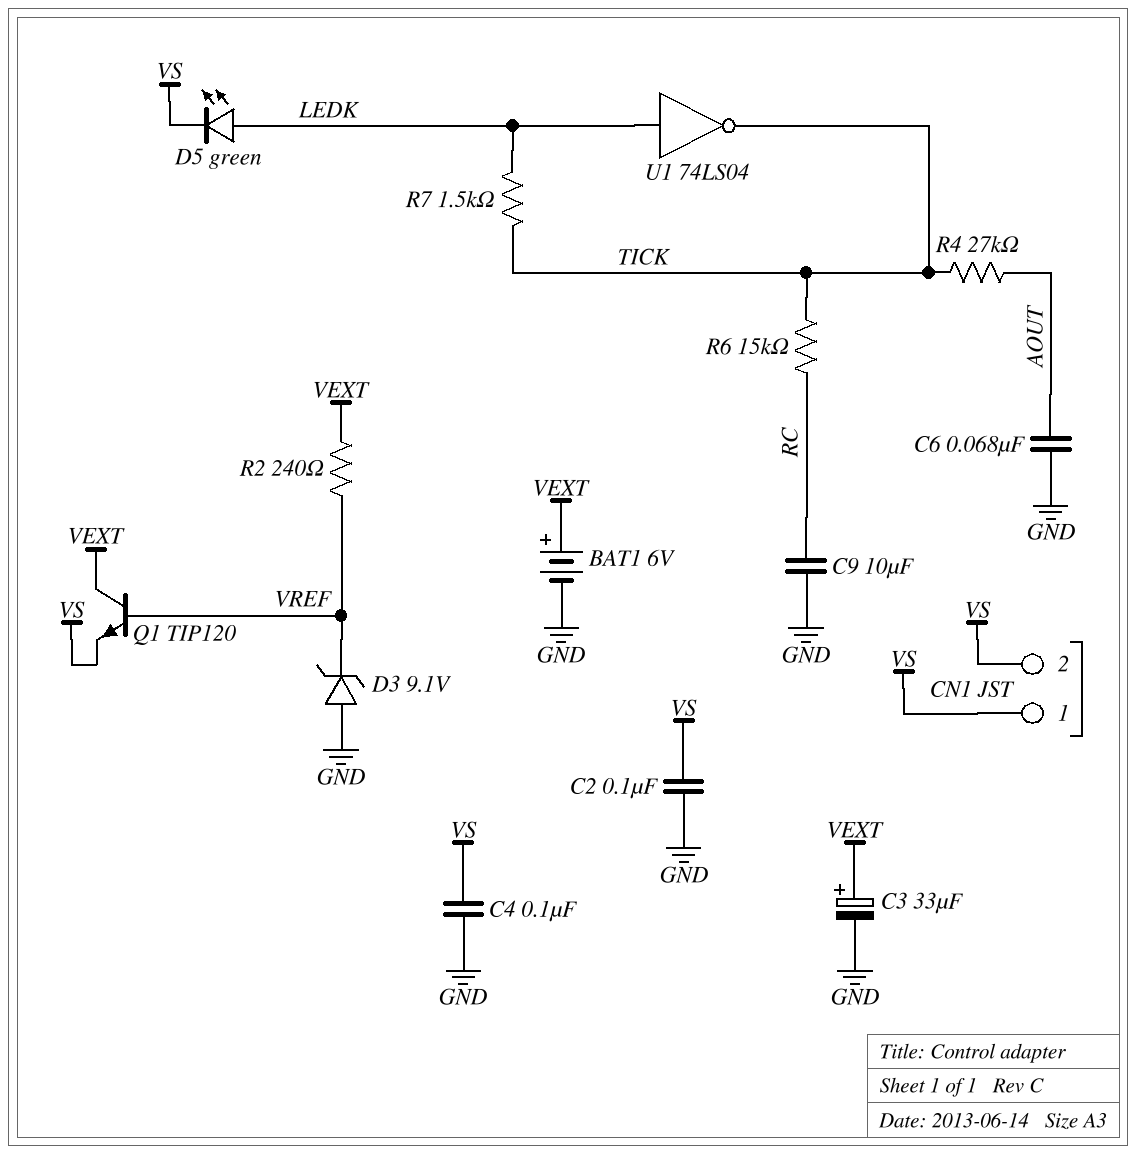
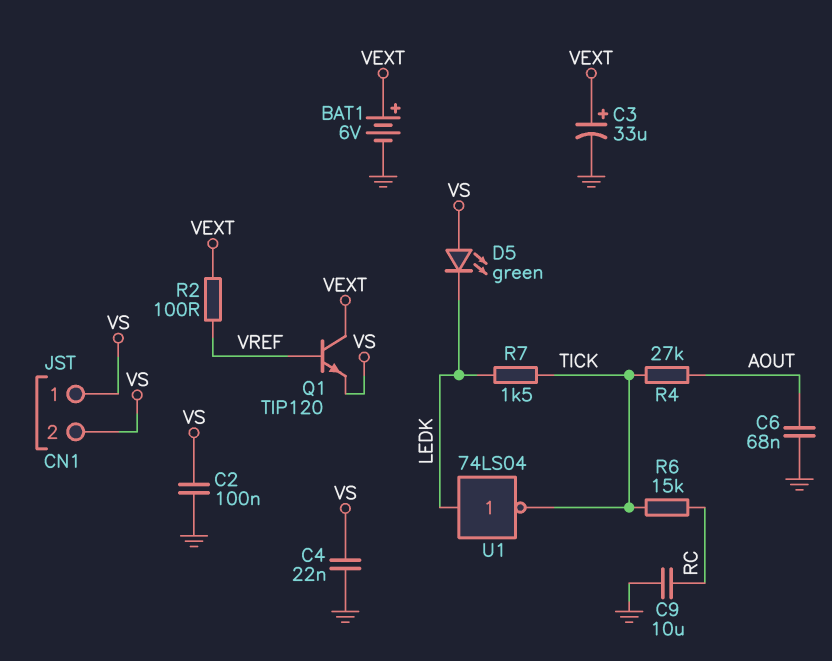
C4: 100nF (GND, VS) -> 22nF (GND, VS)
D3: zener 9.1V (A GND, K VREF) -> none
D5: LED green (A LEDK, K VS) -> LED green (A VS, K LEDK)
R2: 240 (VEXT, VREF) -> 100 (VEXT, VREF)

